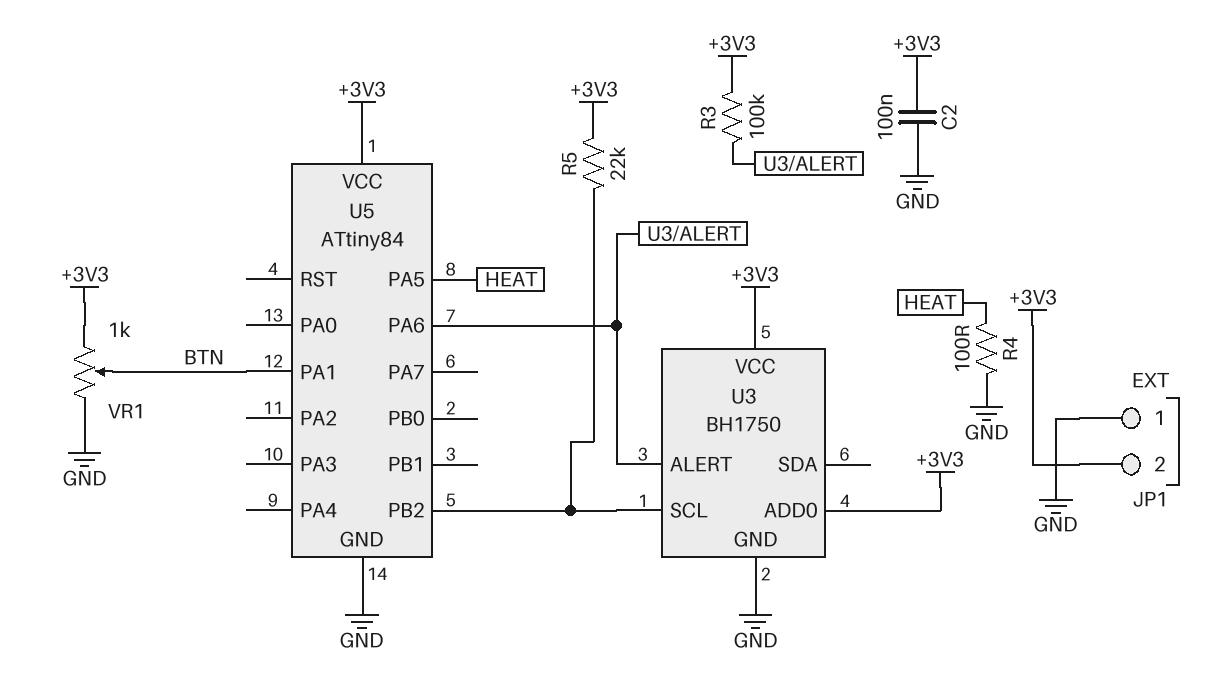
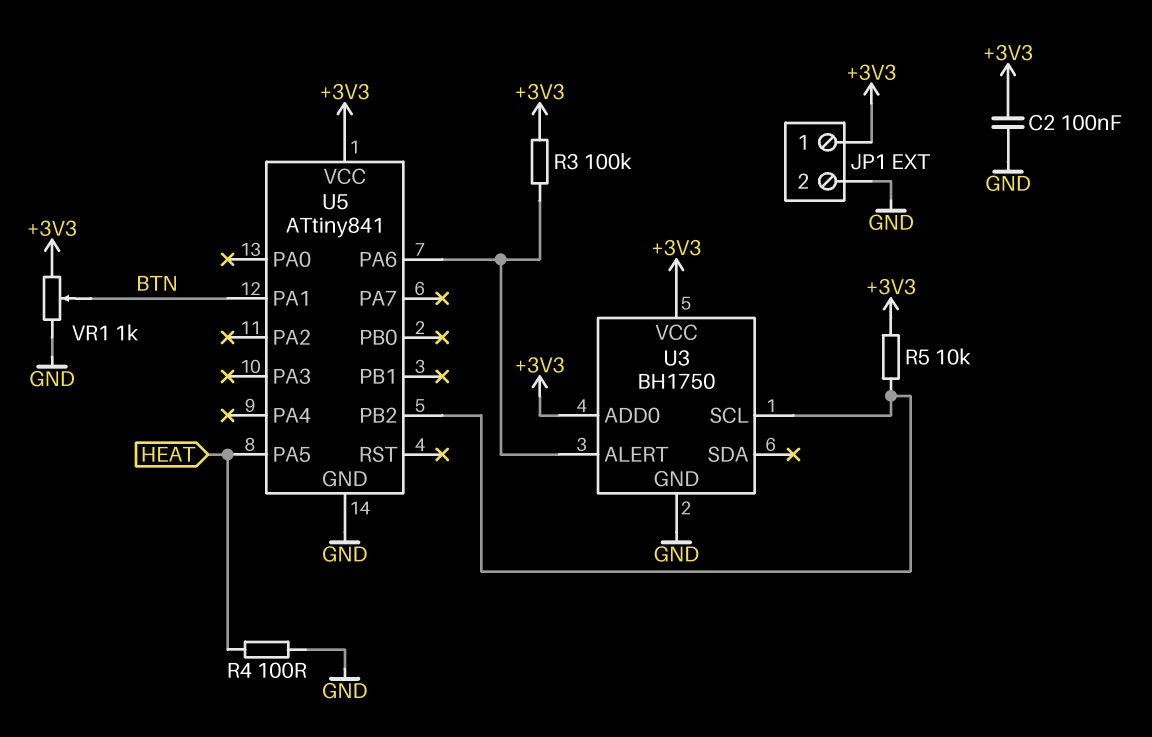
JP1 pin 1: GND -> +3V3
JP1 pin 2: +3V3 -> GND
R5: 22k (+3V3, U3/SCL) -> 10k (+3V3, U3/SCL)
U5: ATtiny84 -> ATtiny841

